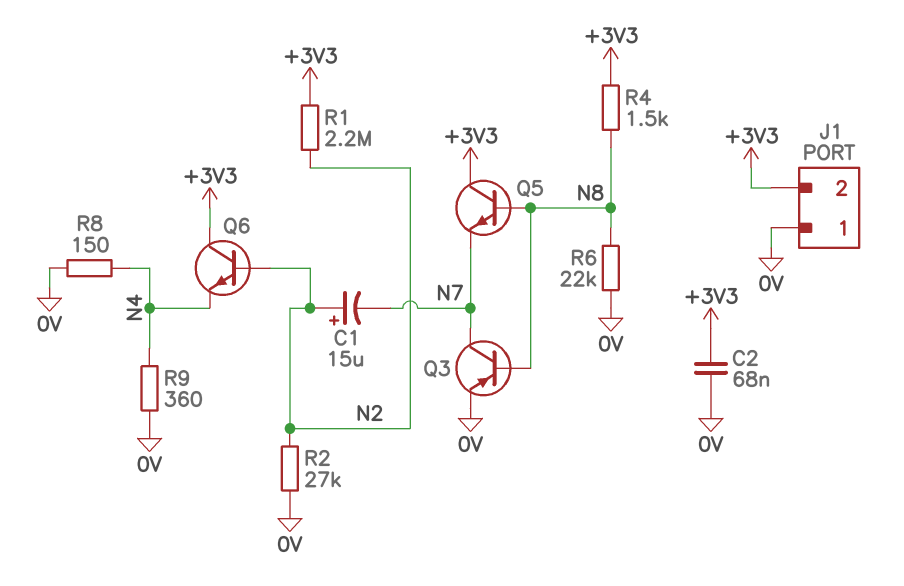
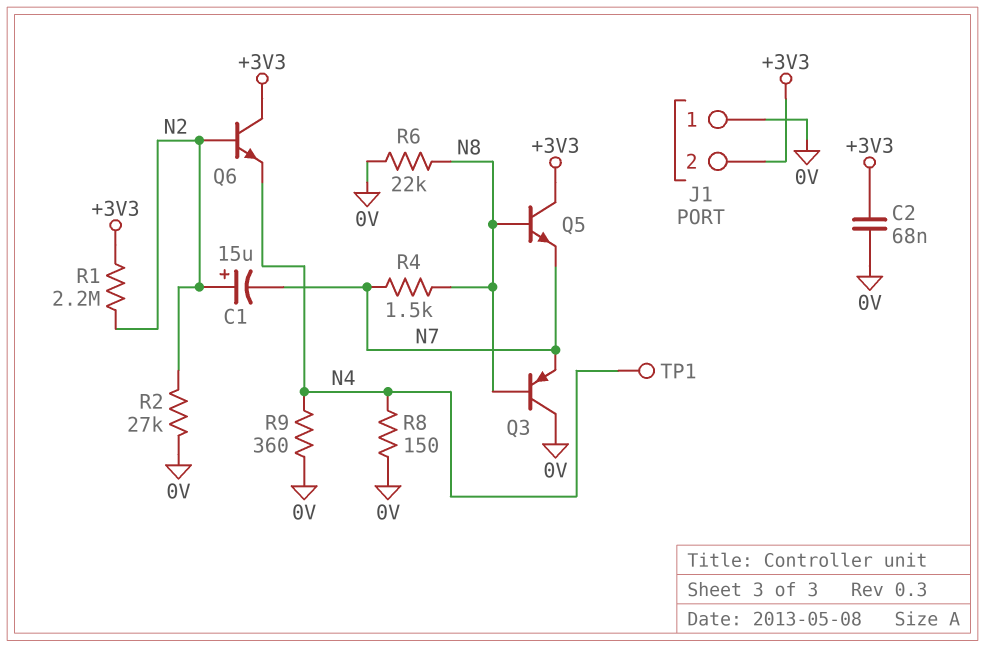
Q3: PNP (B N8, C N7, E 0V) -> PNP (B N8, C 0V, E N7)
R4: 1.5k (+3V3, N8) -> 1.5k (N7, N8)
TP1: none -> test point (N4)

